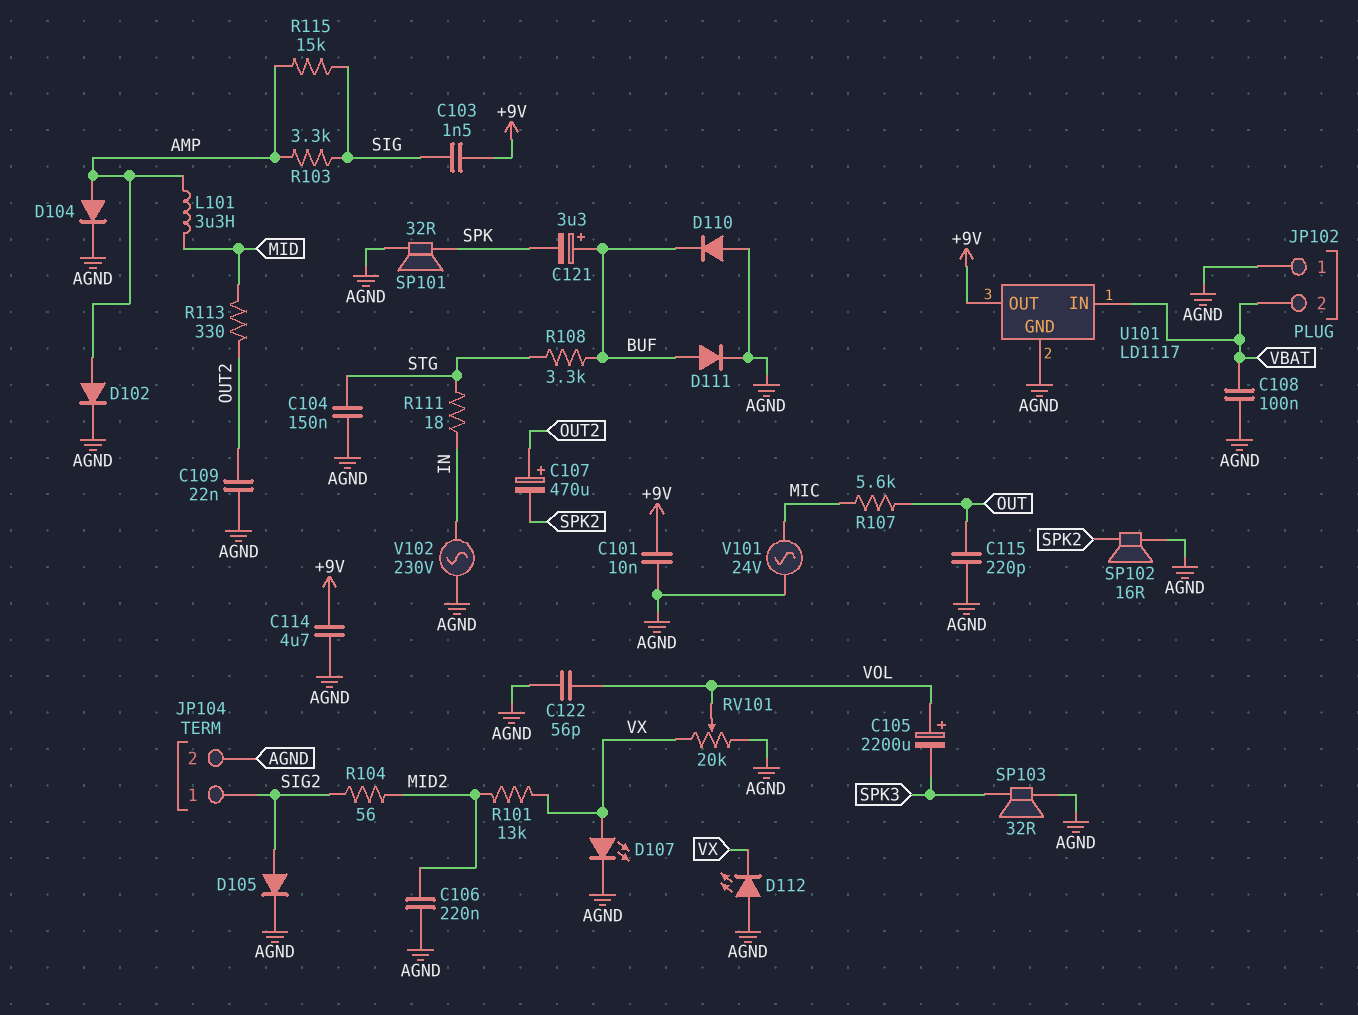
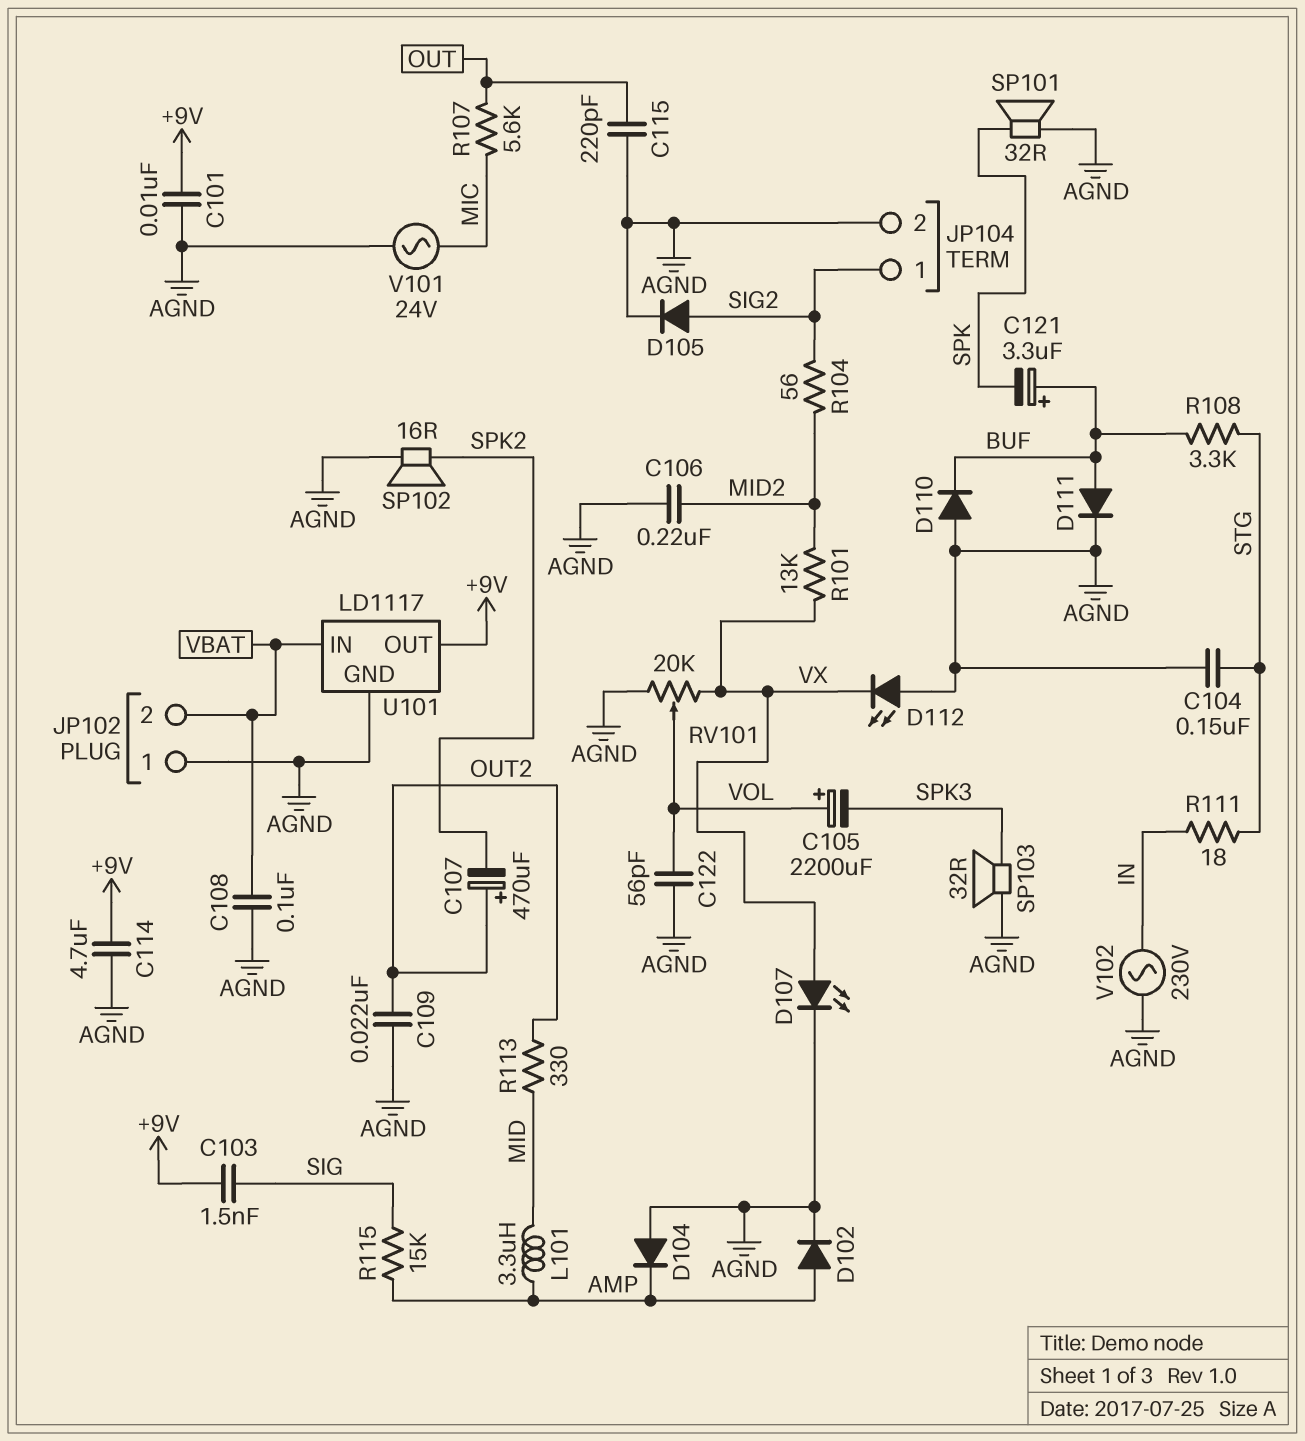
D104: diode (A AMP, K AGND) -> diode (A AGND, K AMP)
R103: 3.3k (AMP, SIG) -> none

